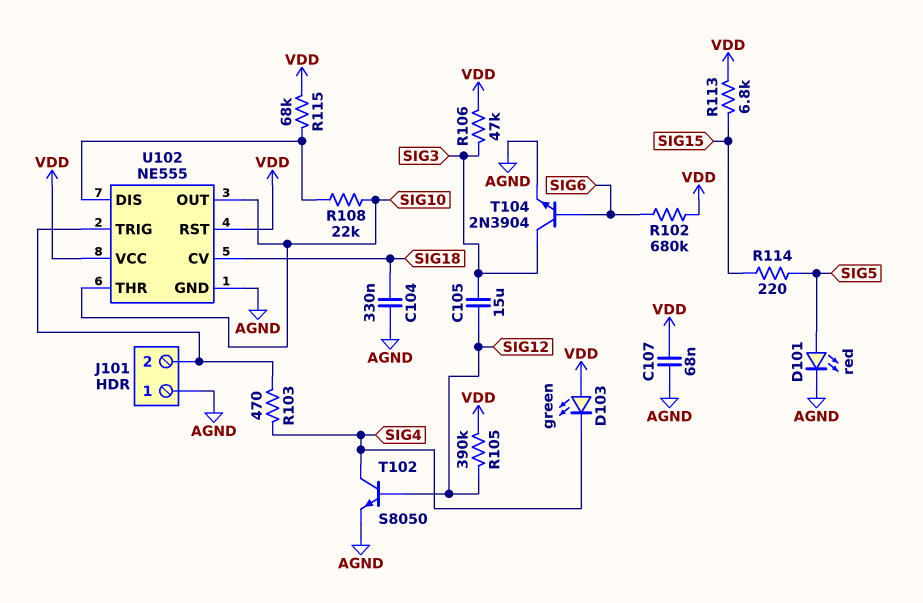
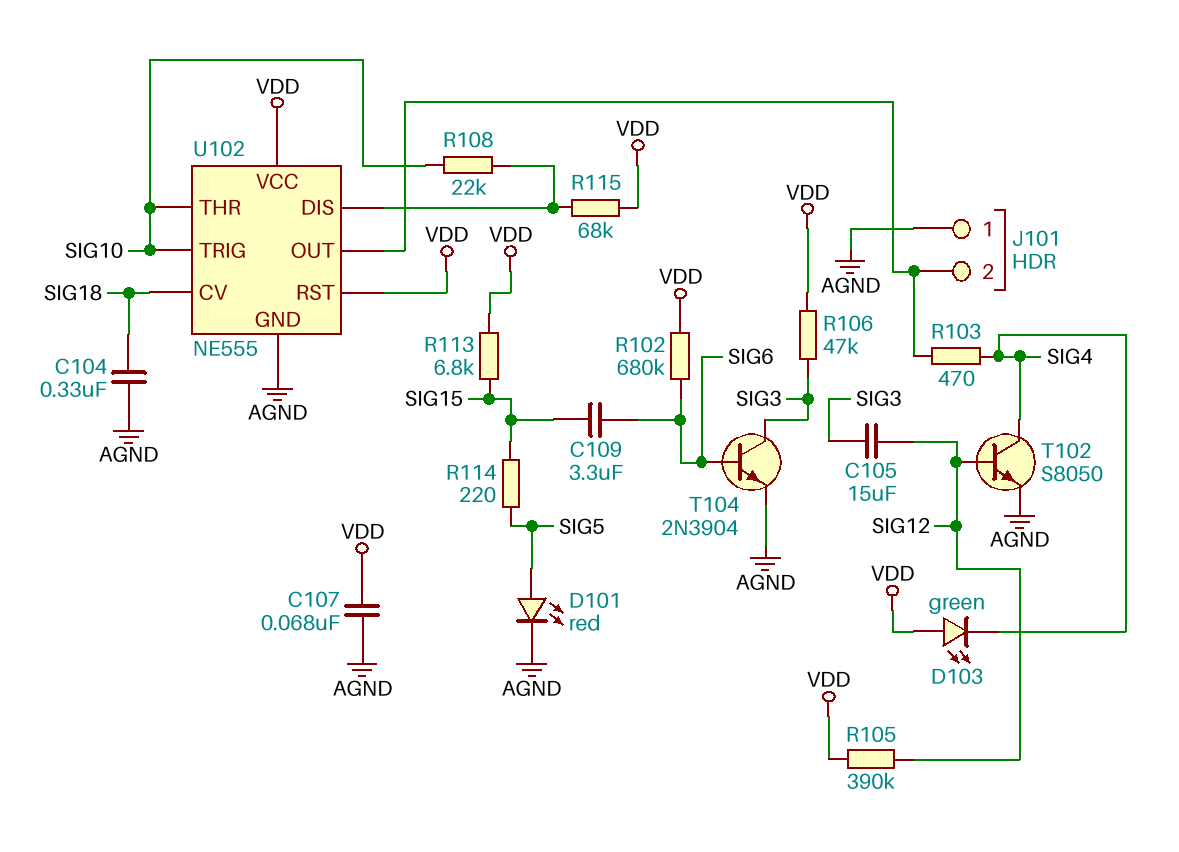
C109: none -> 3.3uF (SIG6, SIG15)
U102 pin OUT: SIG10 -> J101/2
U102 pin TRIG: J101/2 -> SIG10

